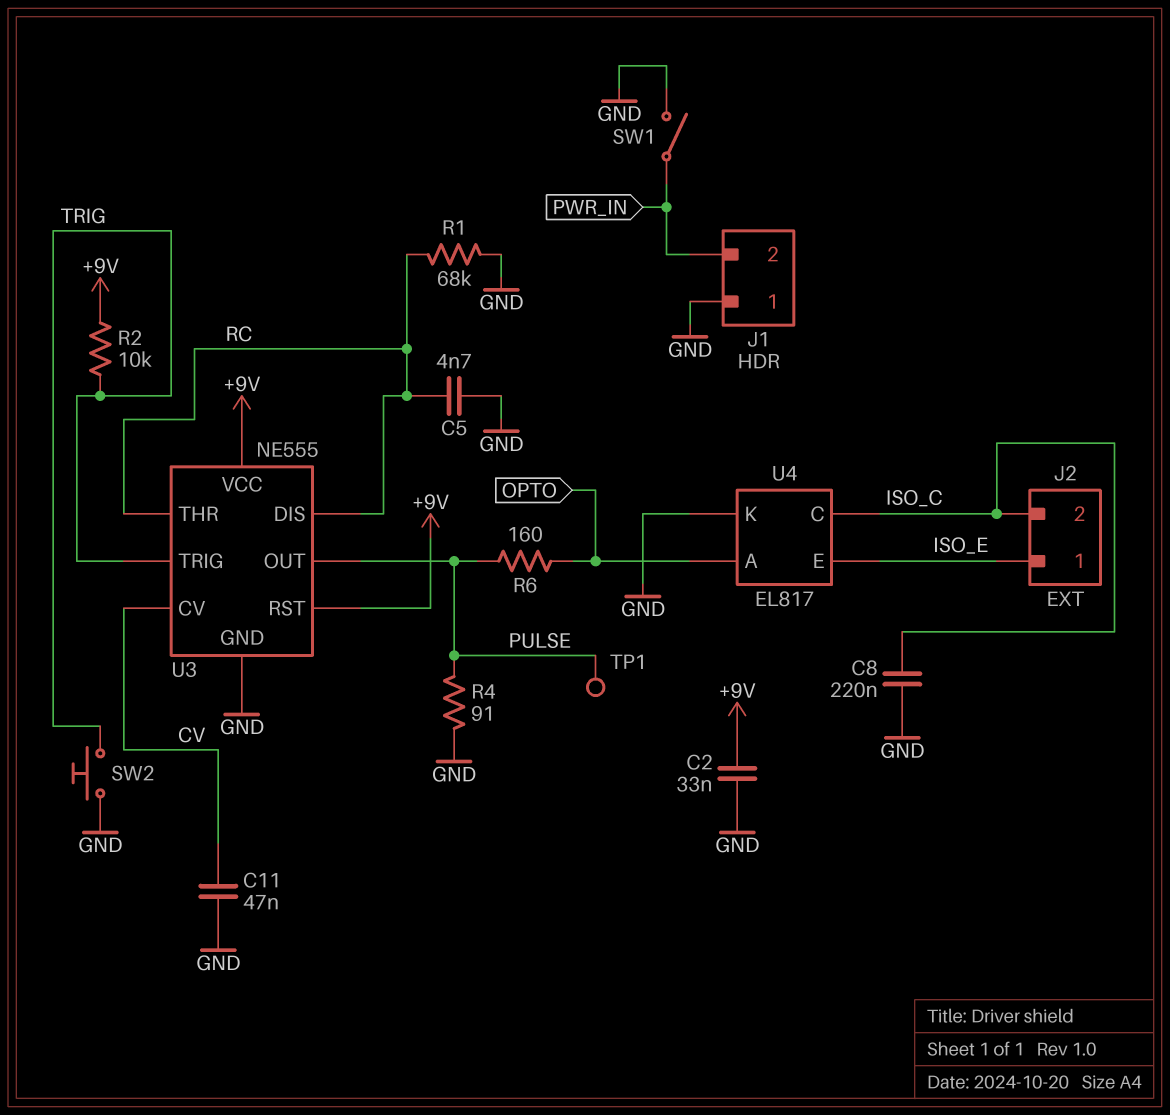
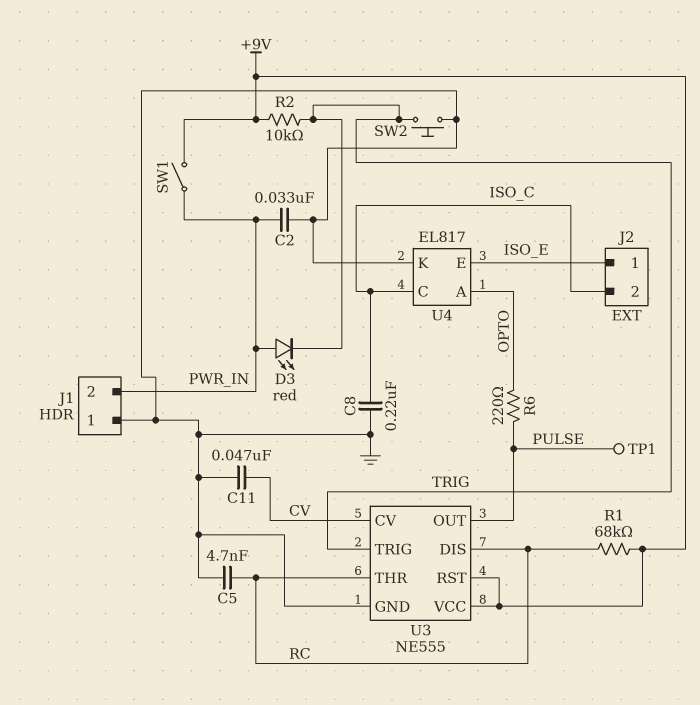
C2: 33nF (+9V, GND) -> 33nF (GND, PWR_IN)
D3: none -> LED red (A PWR_IN, K TRIG)
R1: 68k (GND, RC) -> 68k (+9V, RC)
R4: 91 (GND, PULSE) -> none
R6: 160 (OPTO, PULSE) -> 220 (OPTO, PULSE)
SW1: switch (GND, PWR_IN) -> switch (+9V, PWR_IN)

